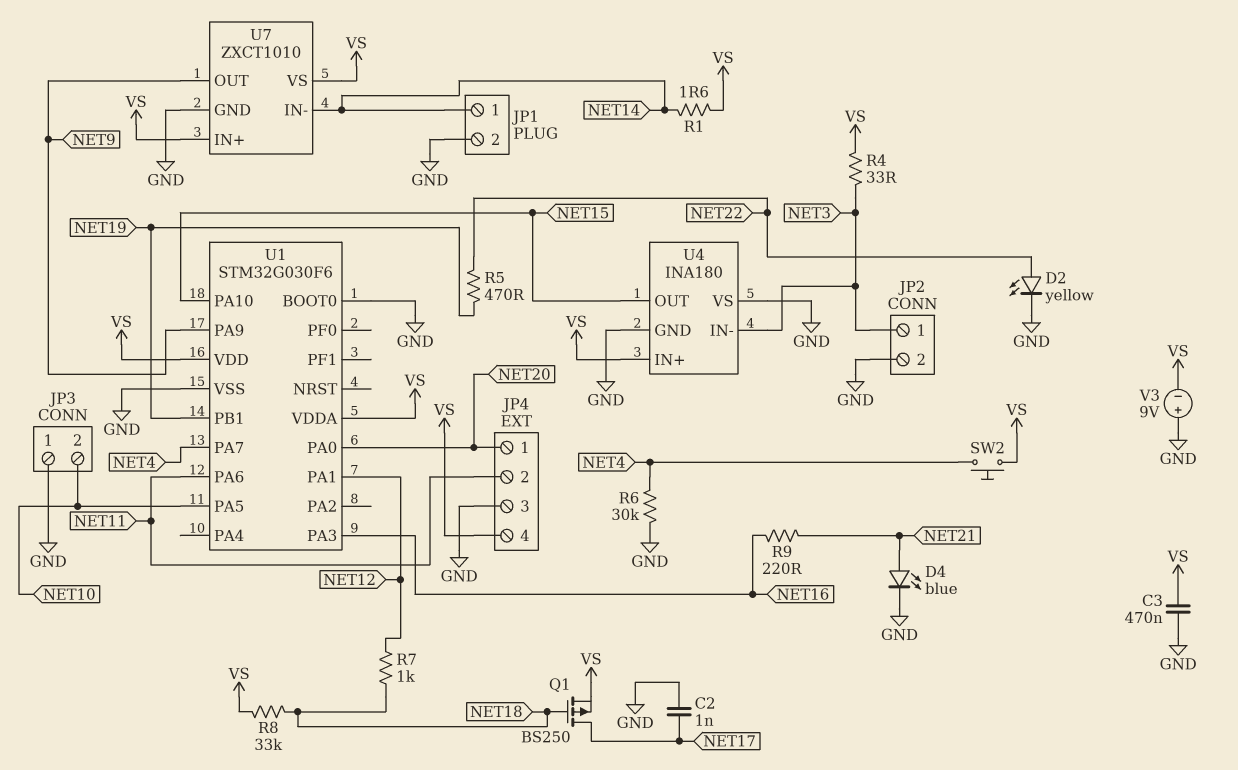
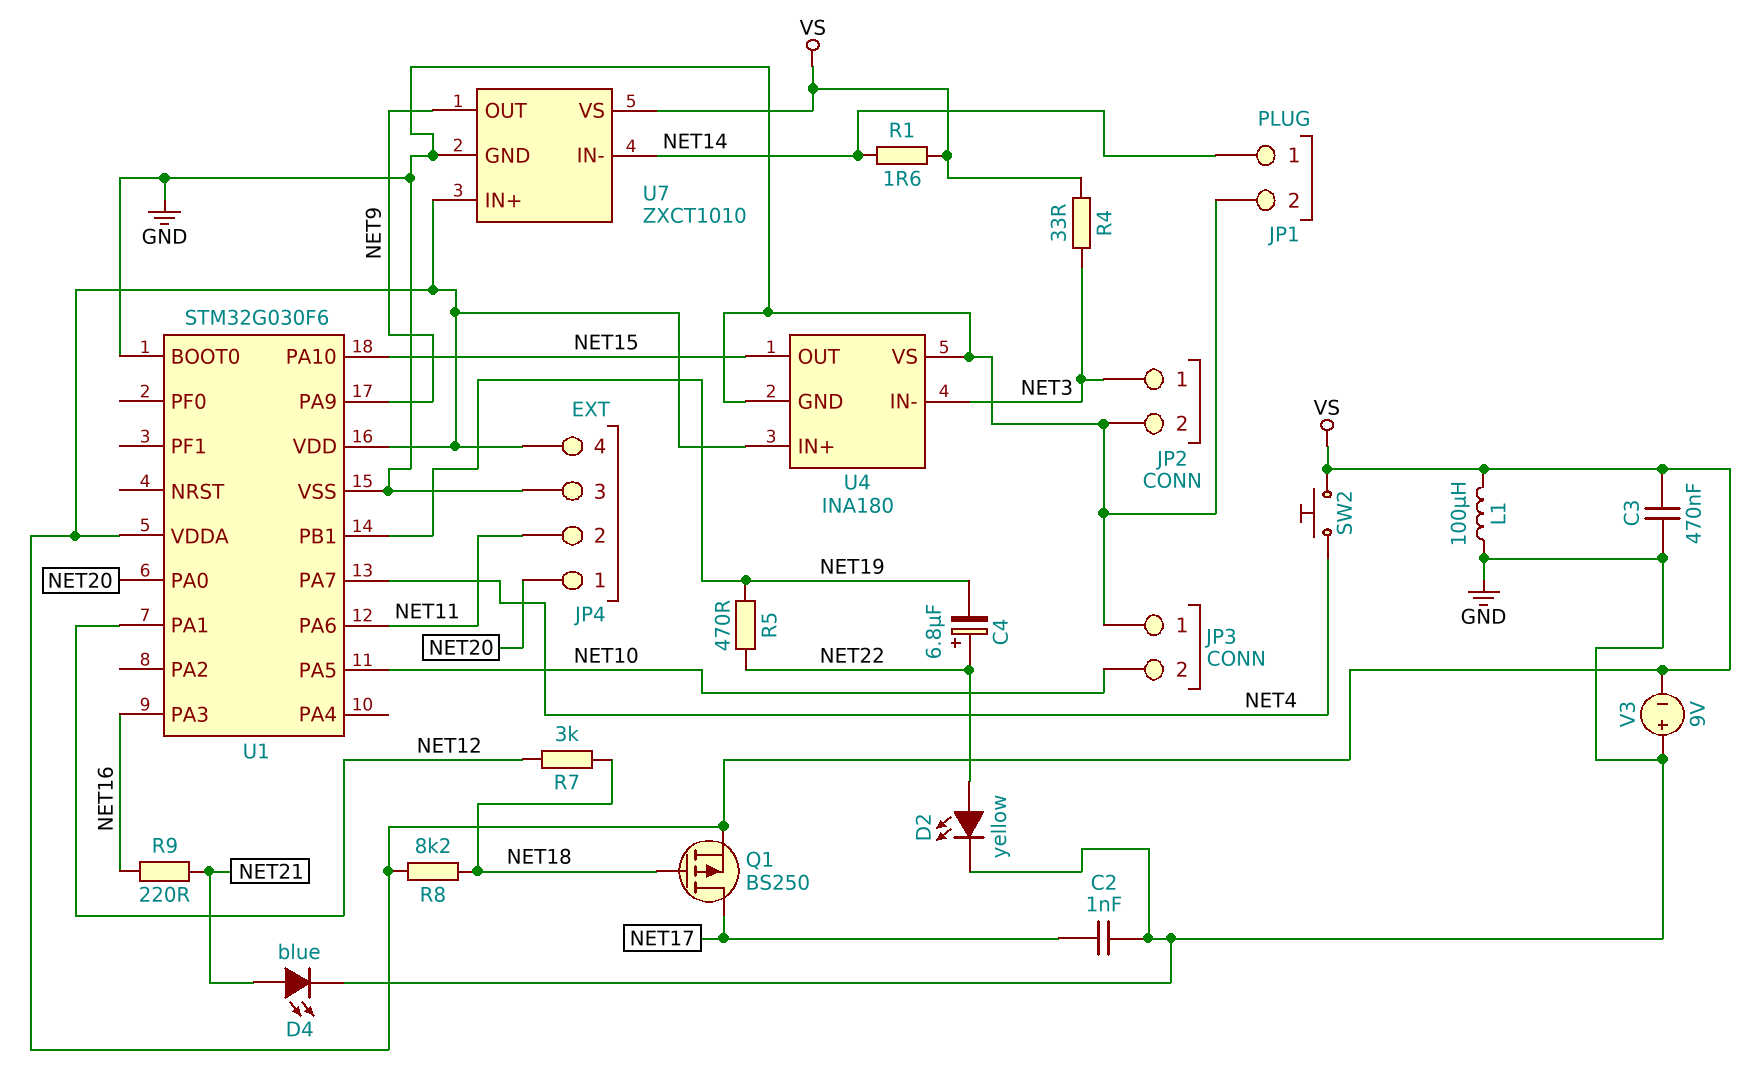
C4: none -> 6.8uF (plus NET22, minus NET19)
L1: none -> 100uH (GND, VS)
R6: 30k (GND, NET4) -> none
R7: 1k (NET12, NET18) -> 3k (NET12, NET18)
R8: 33k (NET18, VS) -> 8.2k (NET18, VS)

